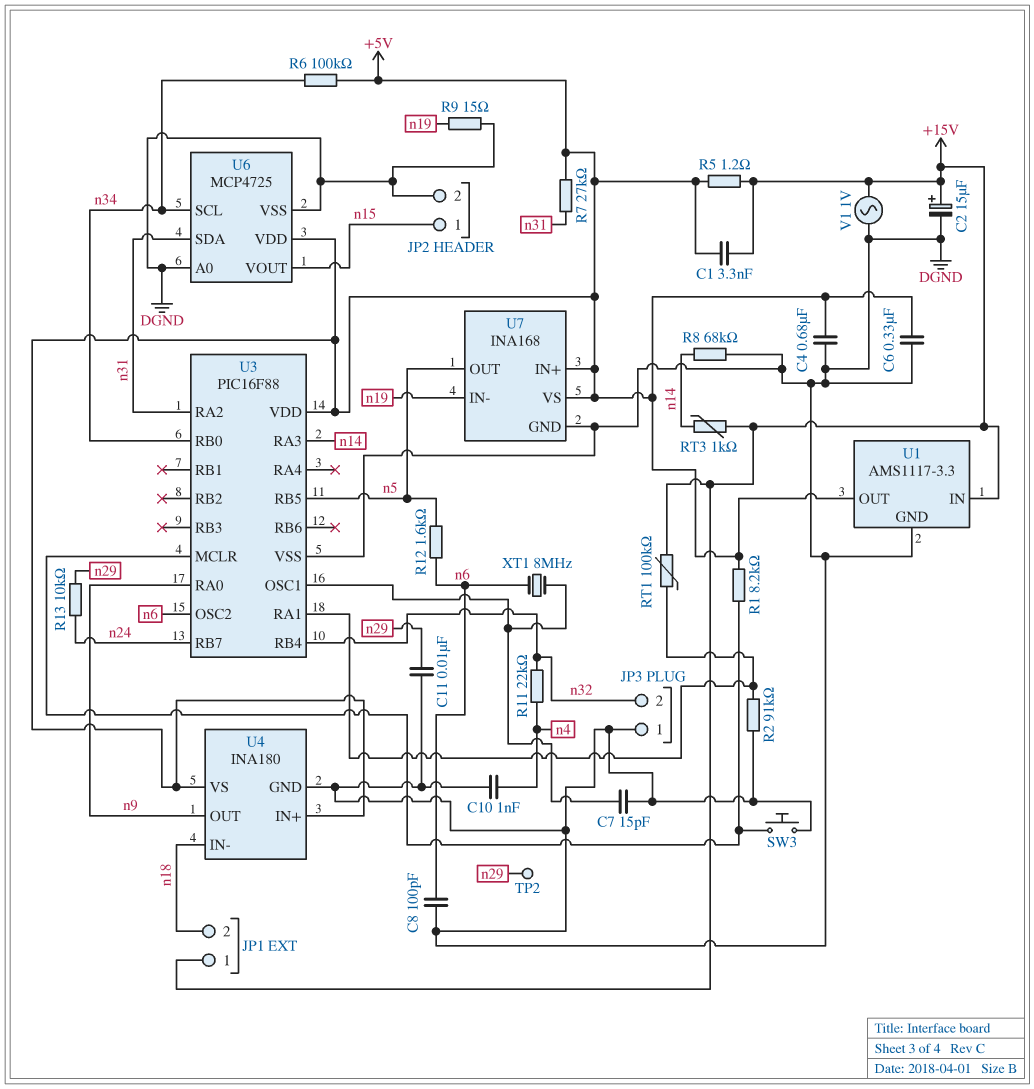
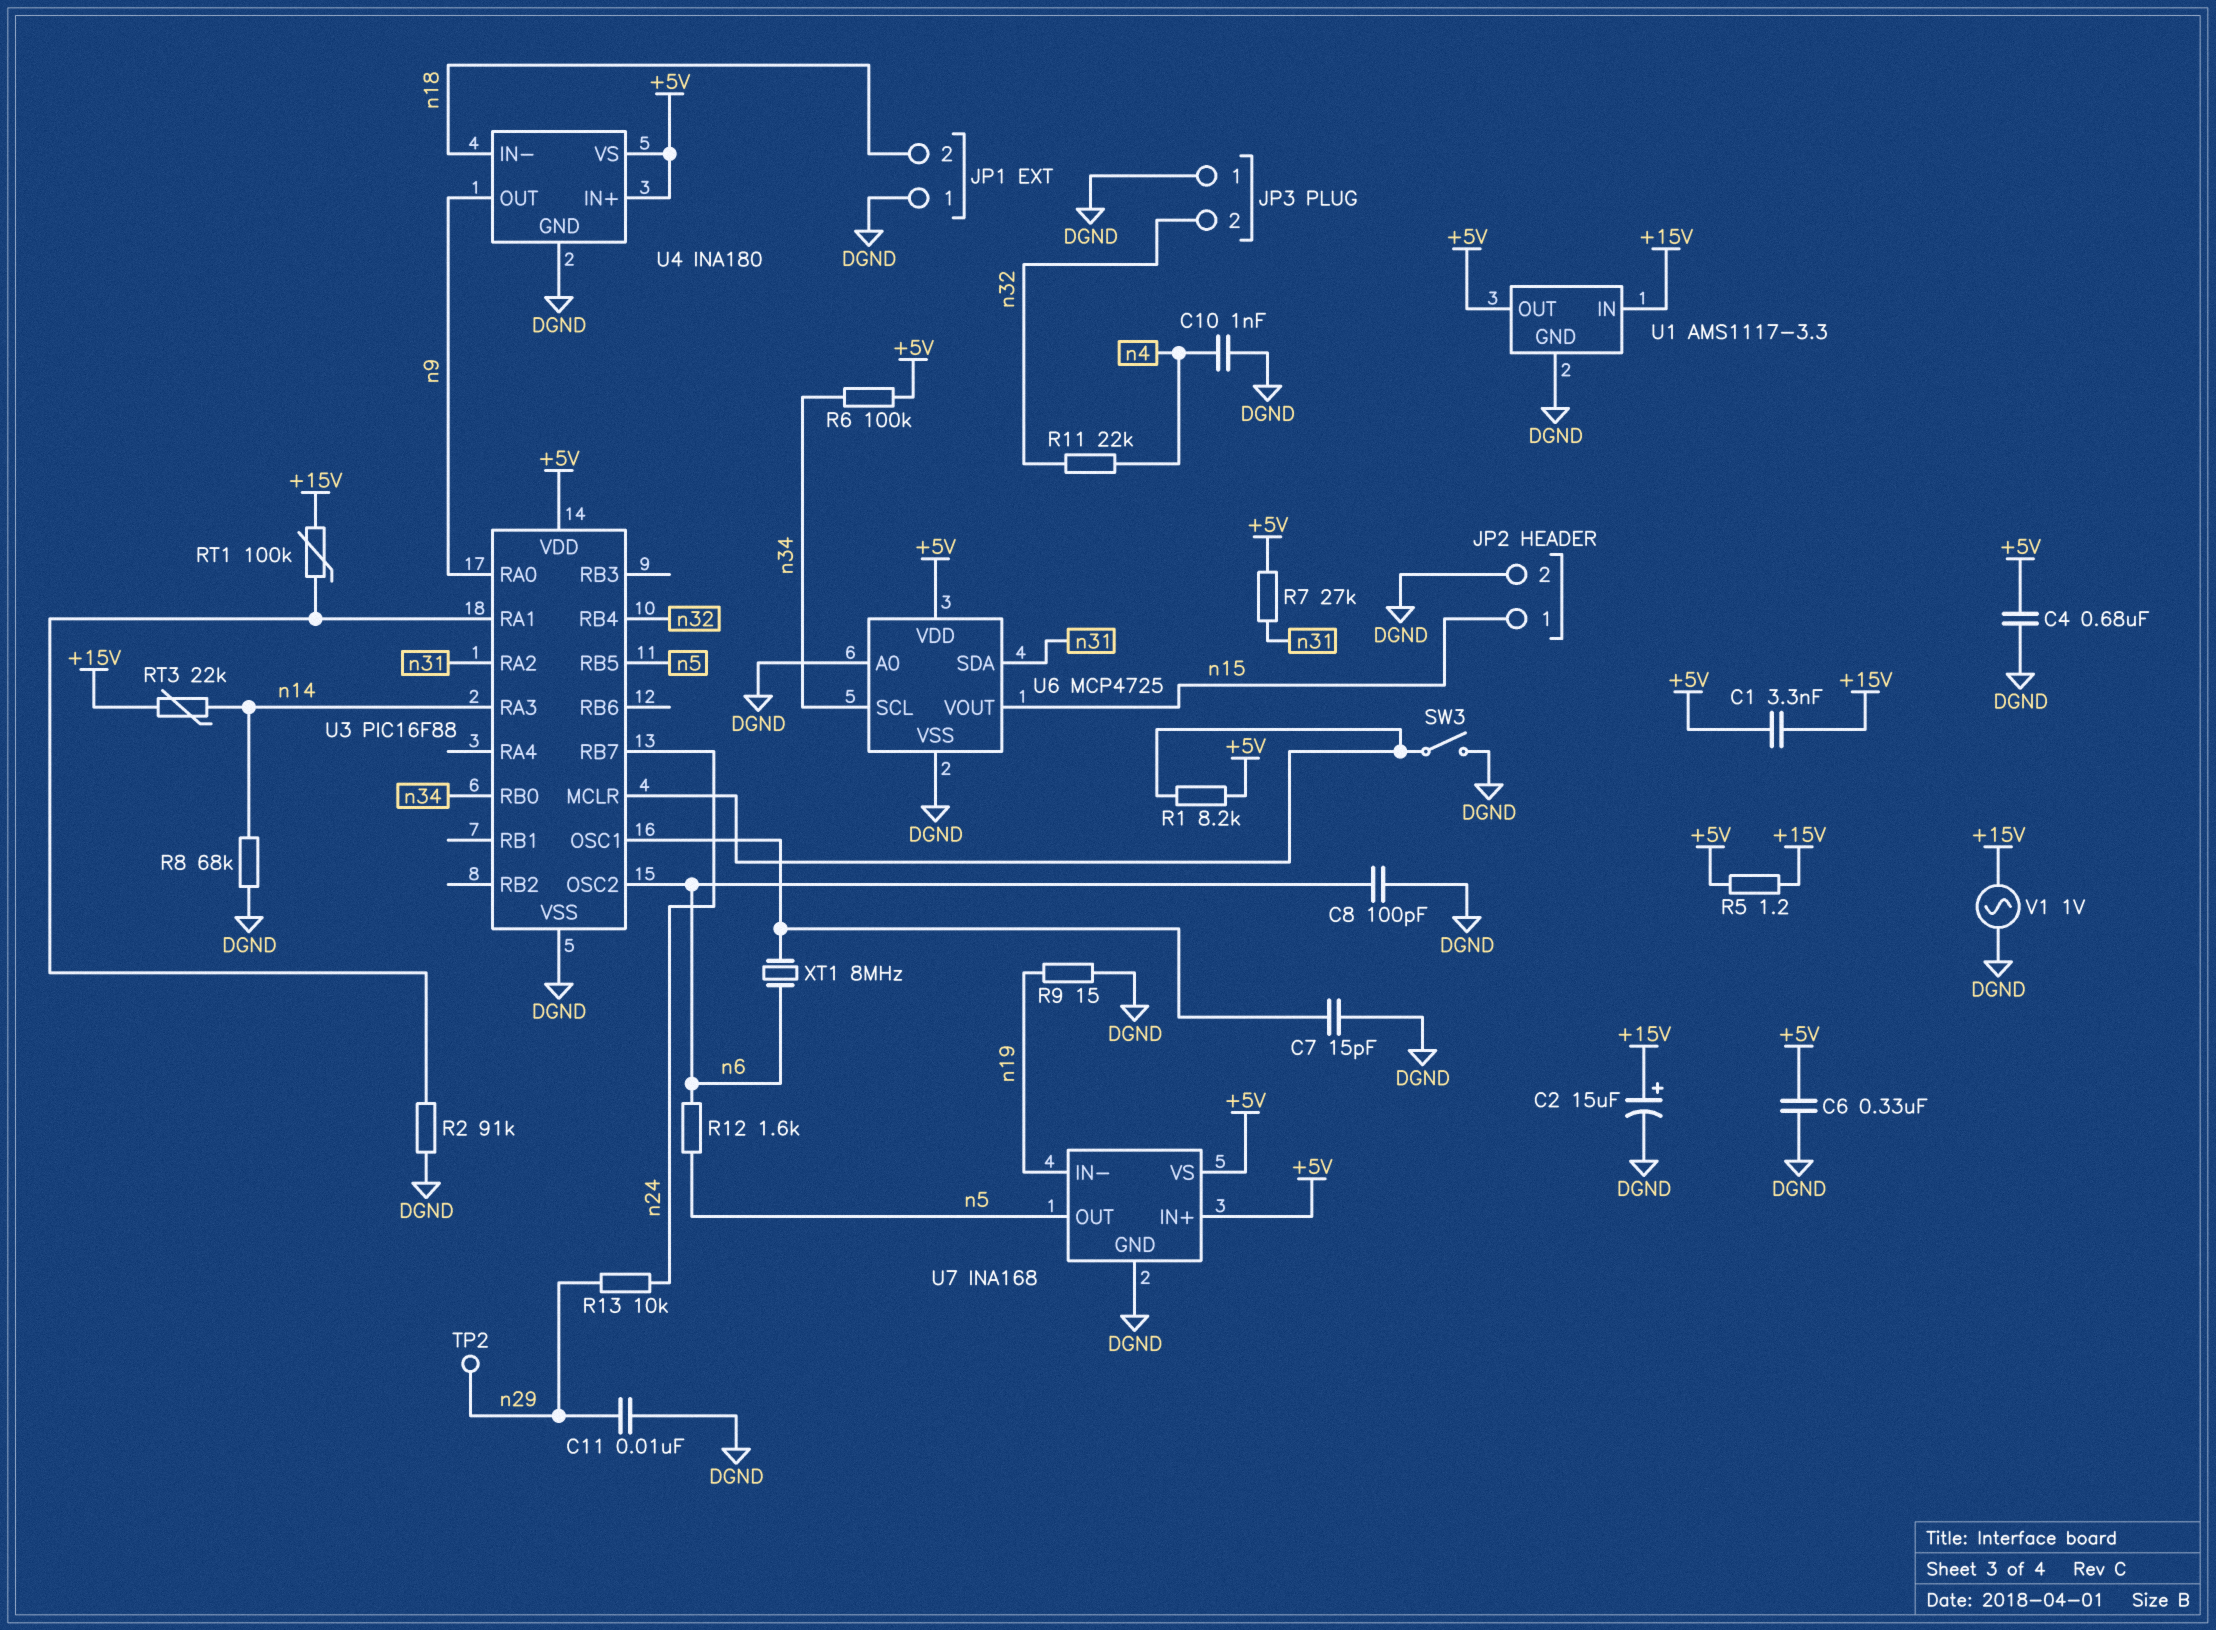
JP1 pin 1: +15V -> DGND
RT3: 1k (+15V, n14) -> 22k (+15V, n14)
SW3: button (DGND, U3/MCLR) -> switch (DGND, U3/MCLR)

